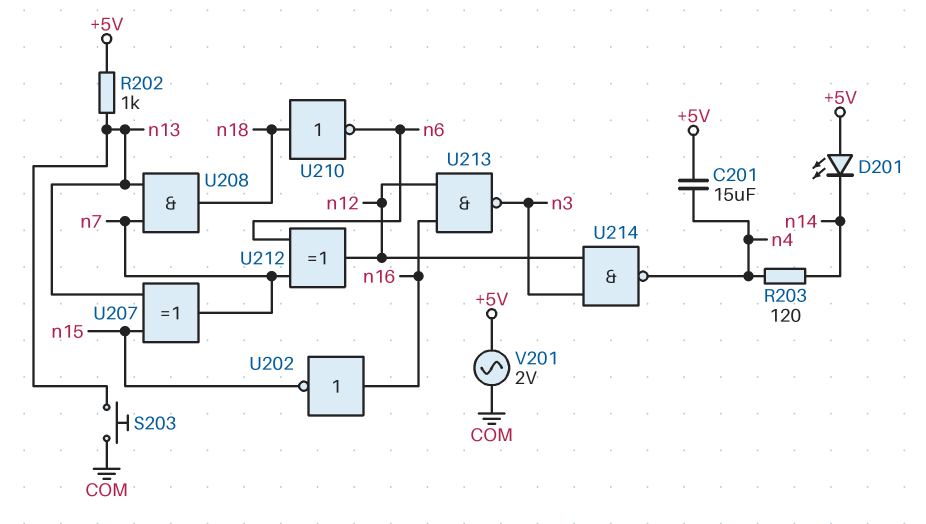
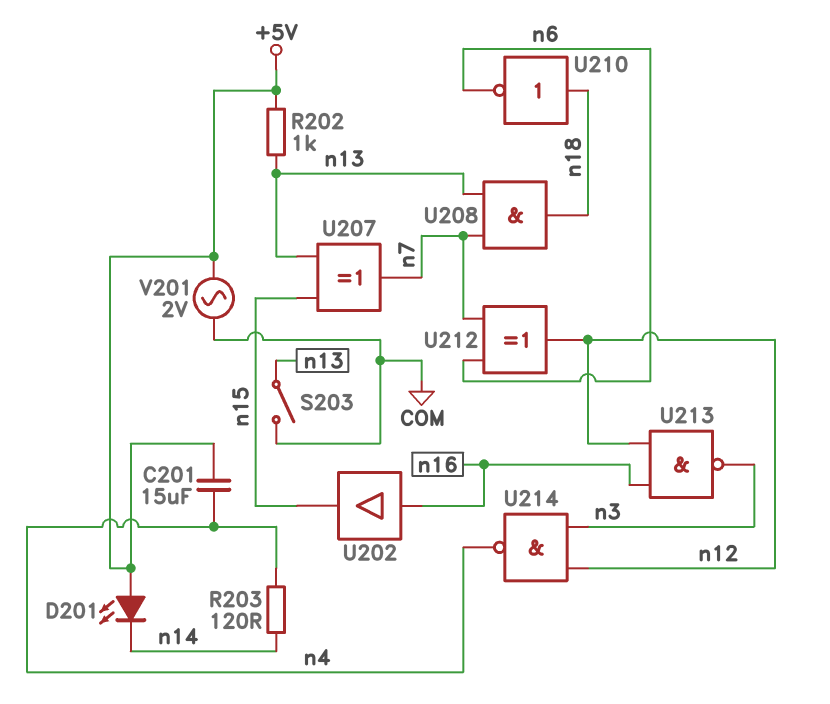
S203: button (COM, n13) -> switch (COM, n13)
U202: NOT (in n16, out n15) -> buffer (in n16, out n15)

